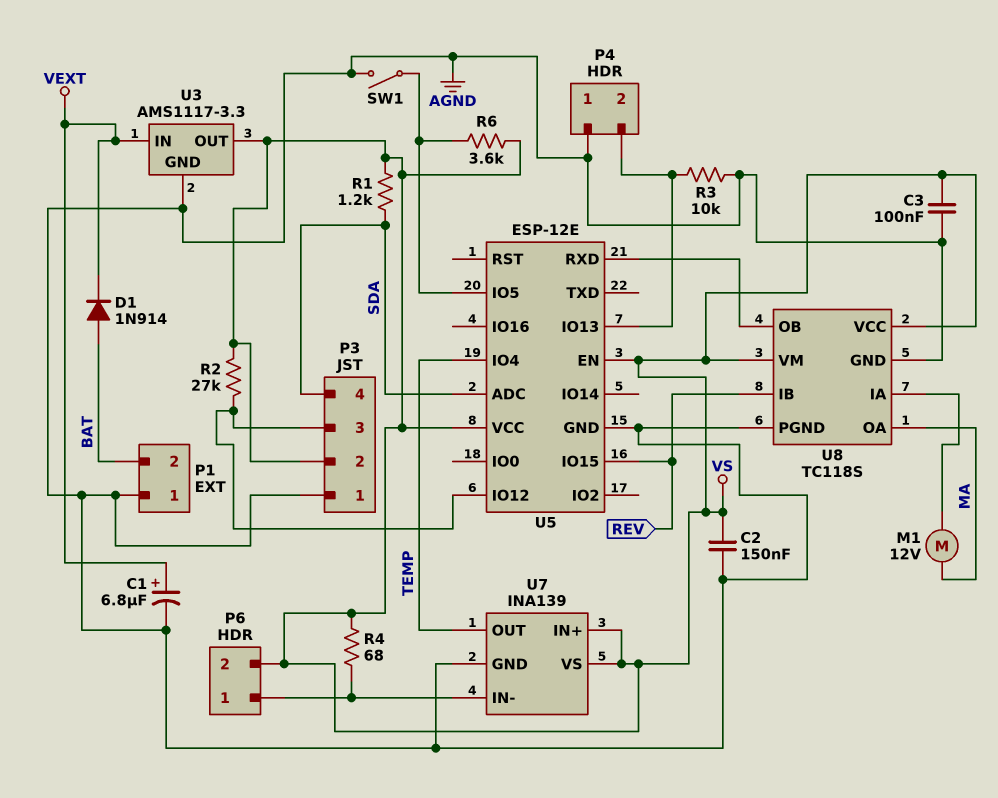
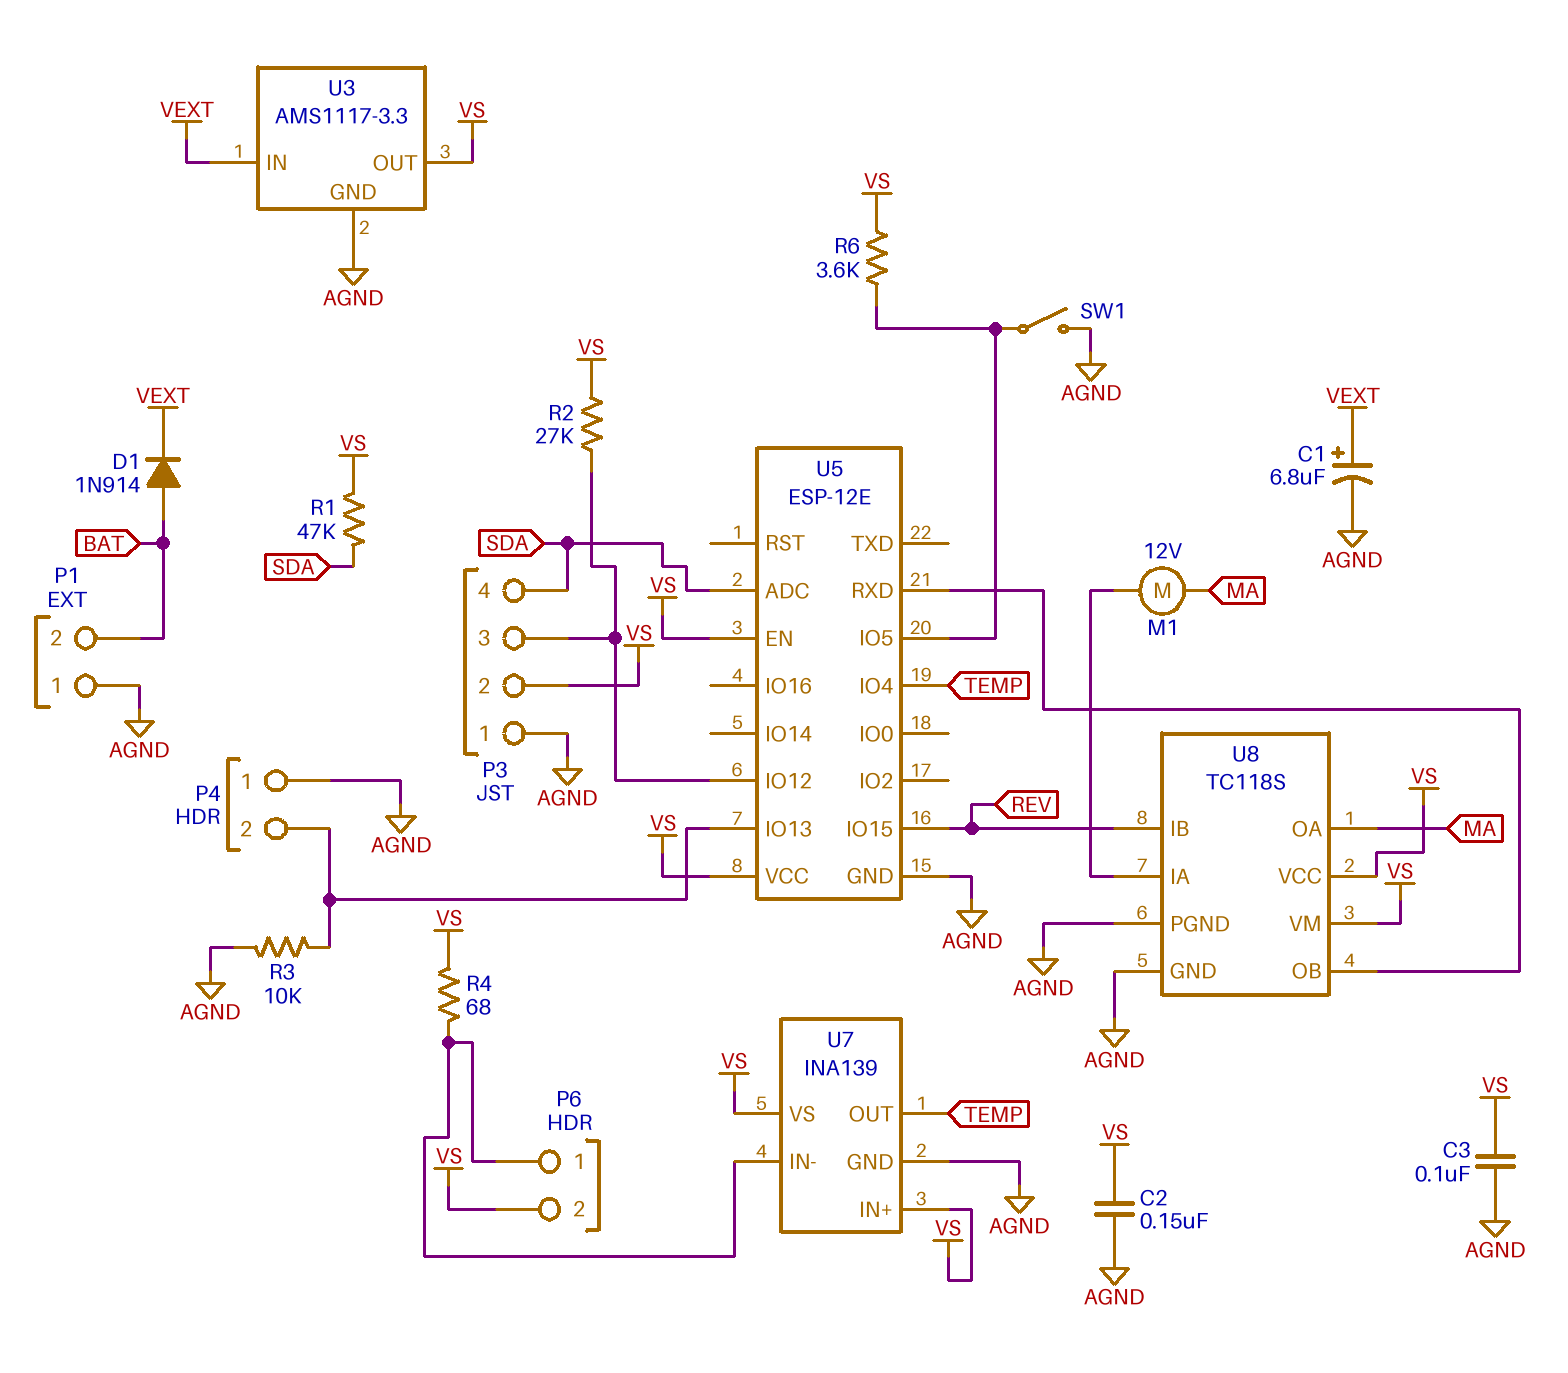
R1: 1.2k (SDA, VS) -> 47k (SDA, VS)

